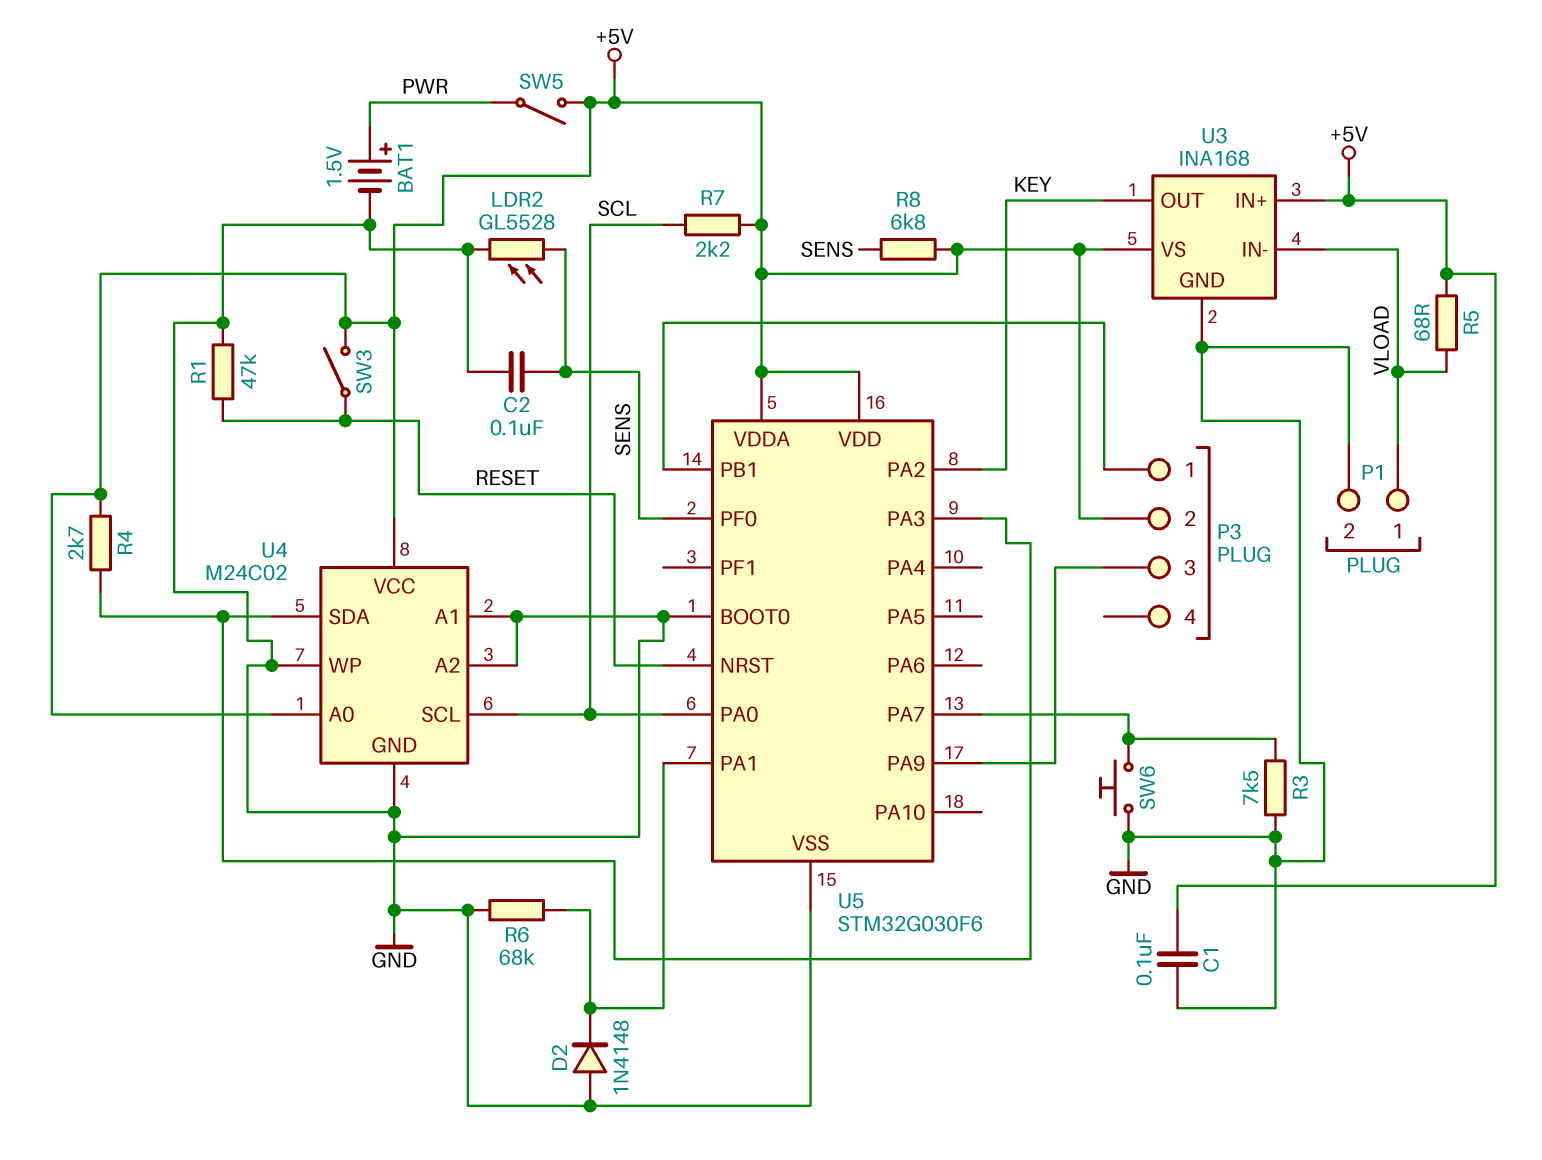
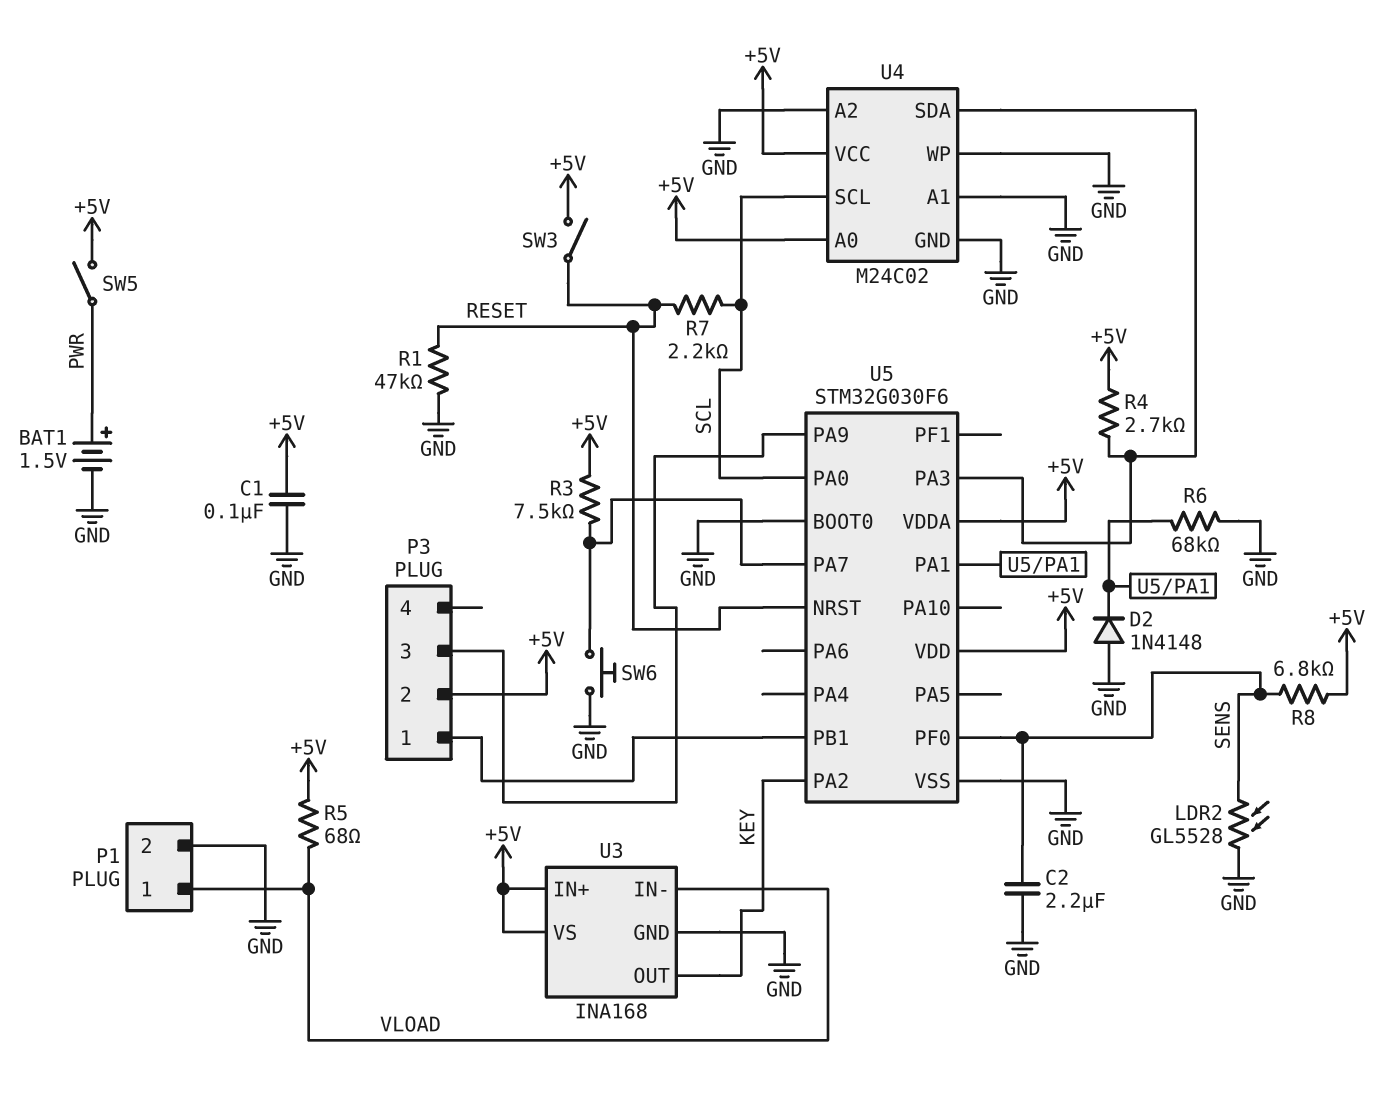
C2: 100nF (GND, SENS) -> 2.2uF (GND, SENS)
R3: 7.5k (GND, U5/PA7) -> 7.5k (+5V, U5/PA7)
R7: 2.2k (+5V, SCL) -> 2.2k (RESET, SCL)

